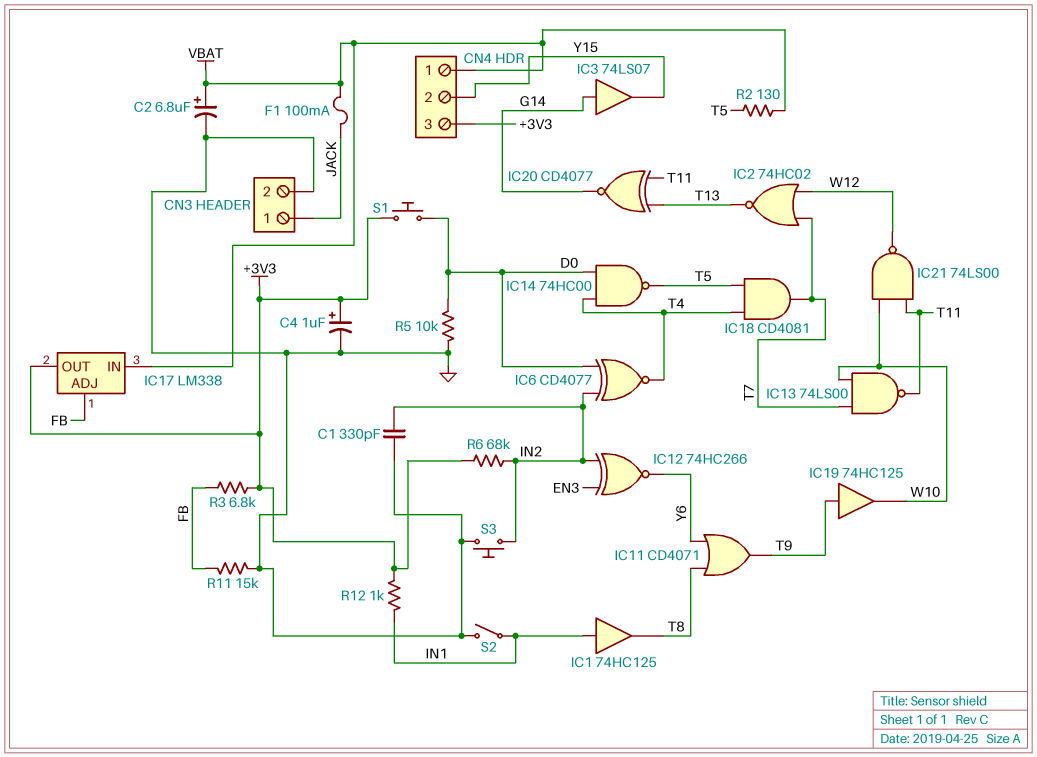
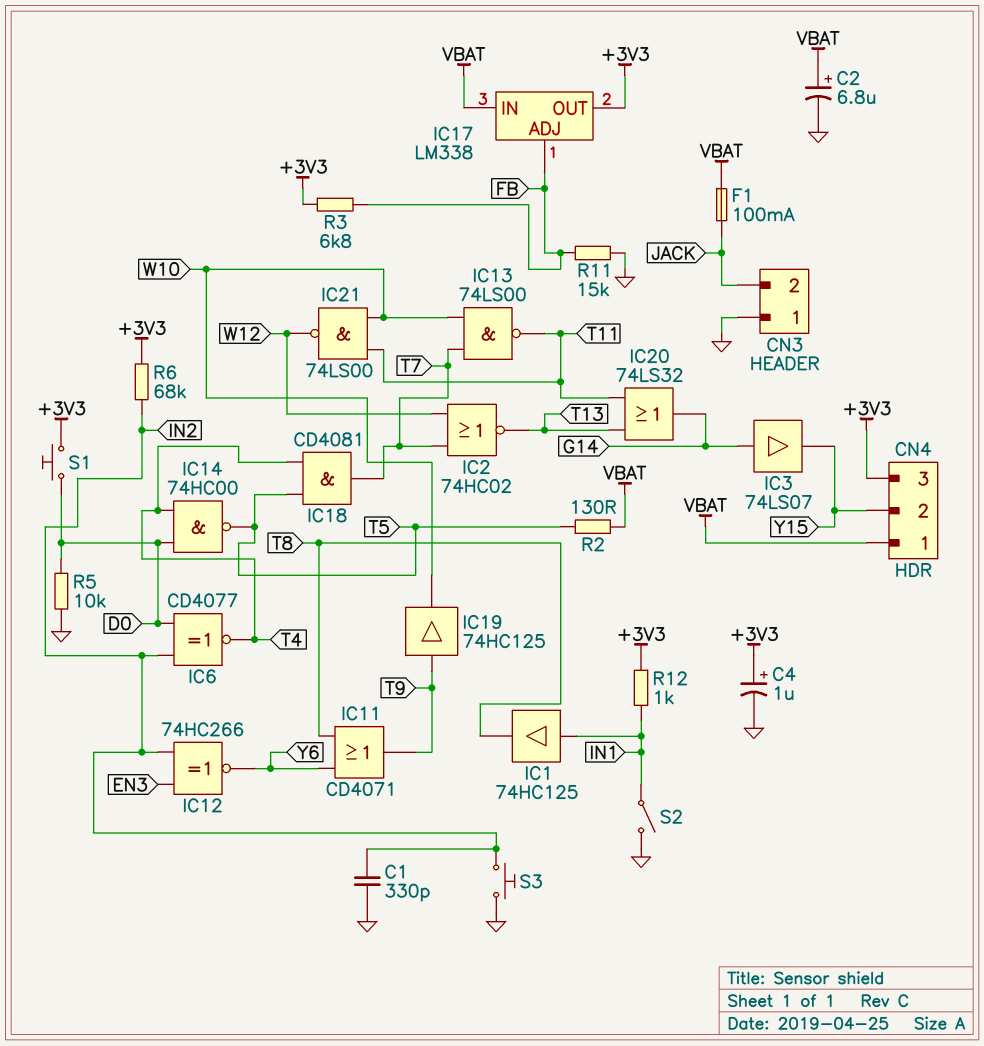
CN3 pin 1: JACK -> GND
CN3 pin 2: GND -> JACK
IC20: XNOR CD4077 (in T11, in T13, out G14) -> OR 74LS32 (in T11, in T13, out G14)

